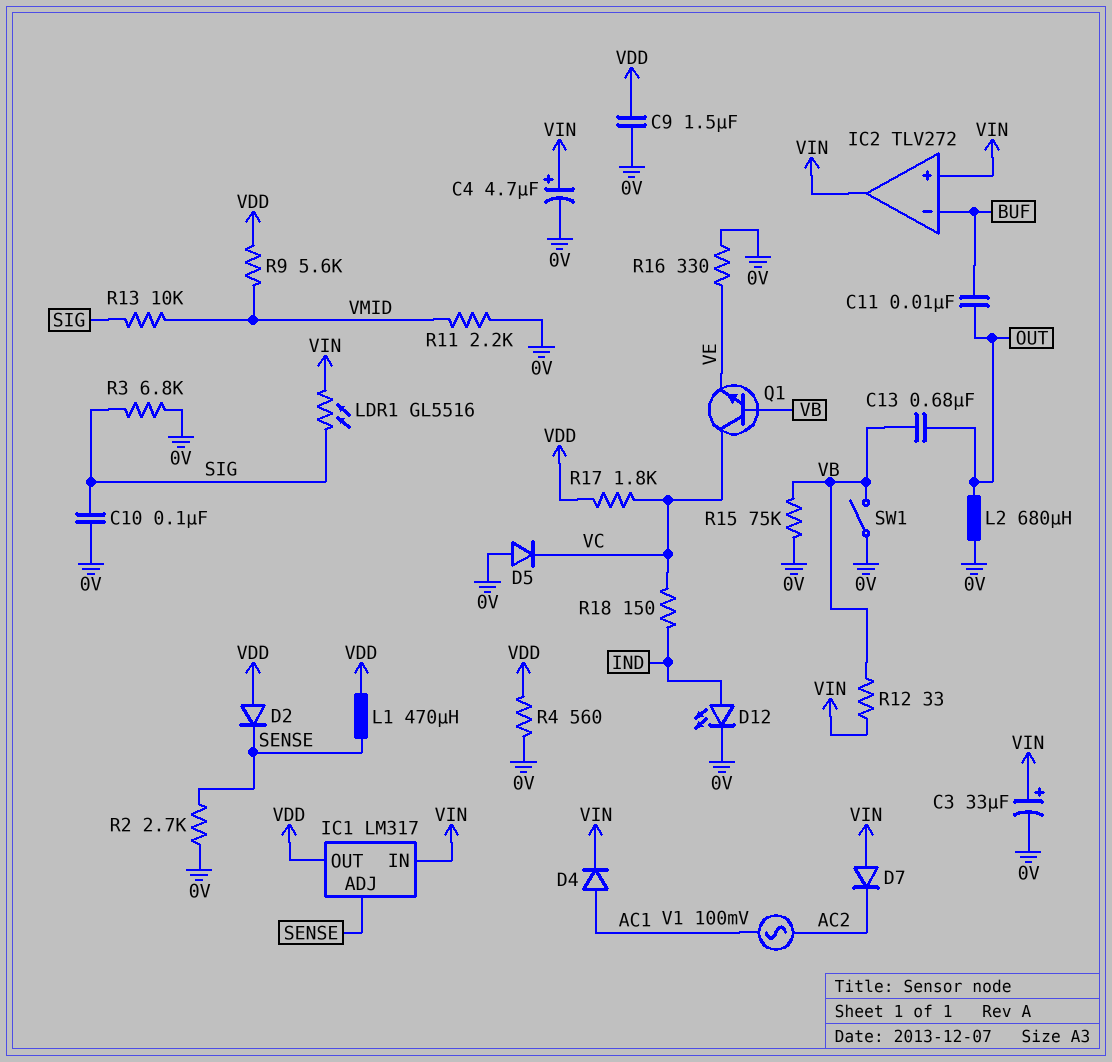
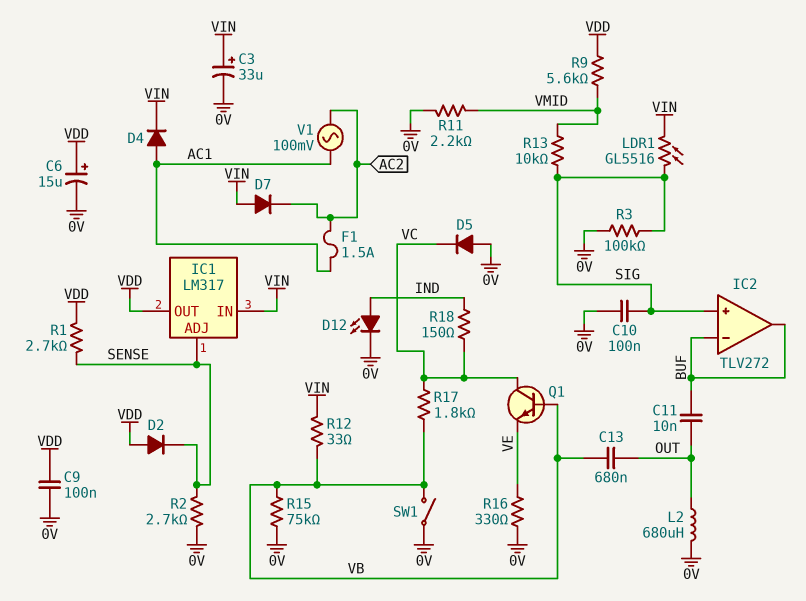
C4: 4.7uF (plus VIN, minus 0V) -> none
C6: none -> 15uF (plus VDD, minus 0V)
C9: 1.5uF (0V, VDD) -> 100nF (0V, VDD)
F1: none -> 1.5A (AC1, AC2)
IC2 pin in+: VIN -> SIG
IC2 pin out: VIN -> BUF
L1: 470uH (SENSE, VDD) -> none
R1: none -> 2.7k (SENSE, VDD)
R3: 6.8k (0V, SIG) -> 100k (0V, SIG)
R4: 560 (0V, VDD) -> none
R17: 1.8k (VC, VDD) -> 1.8k (VB, VC)

